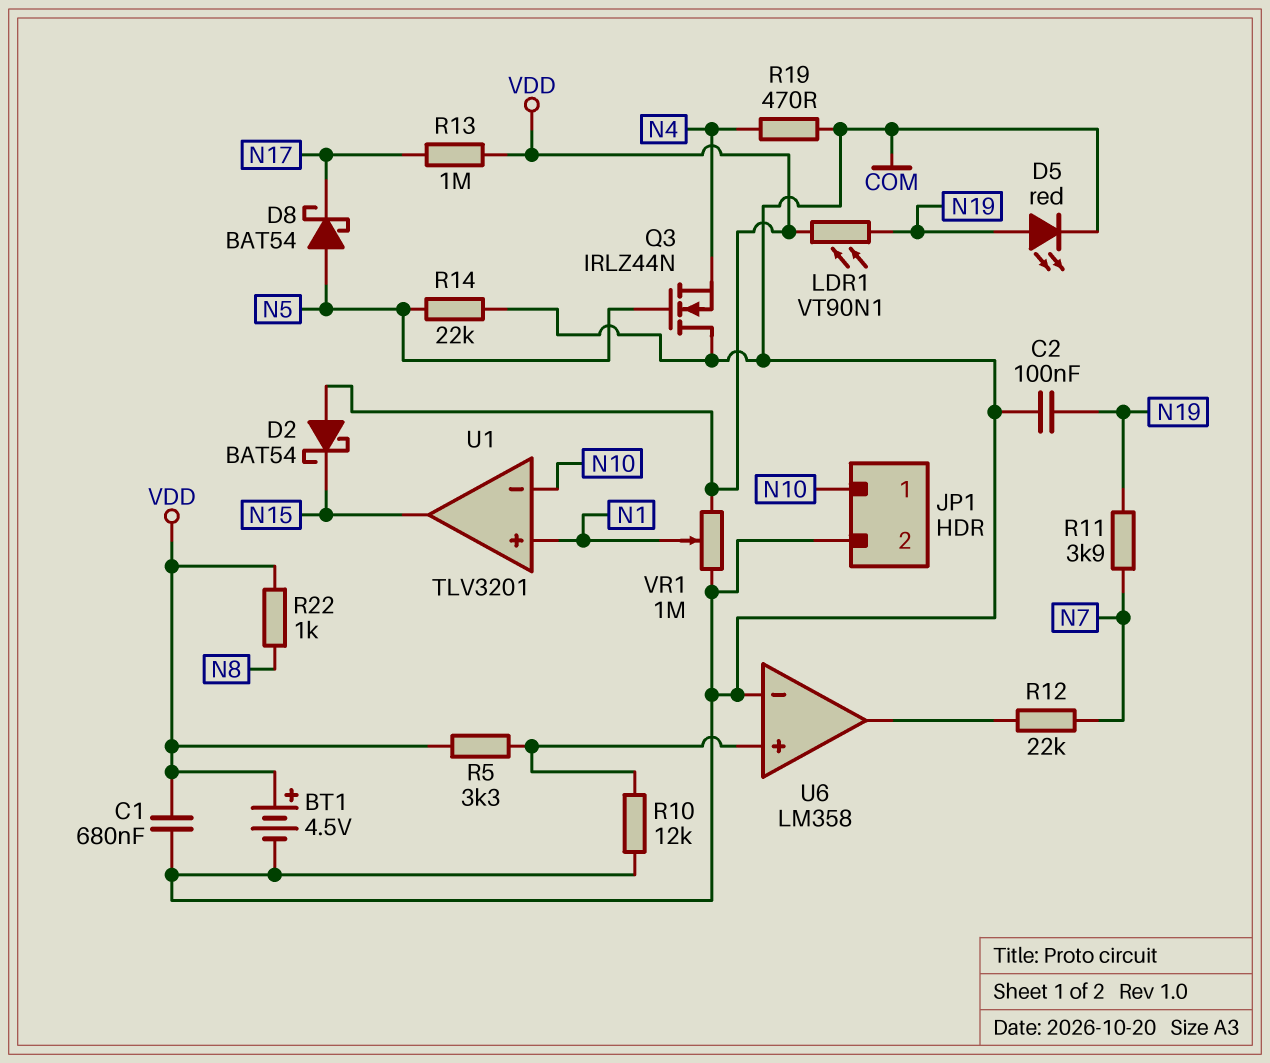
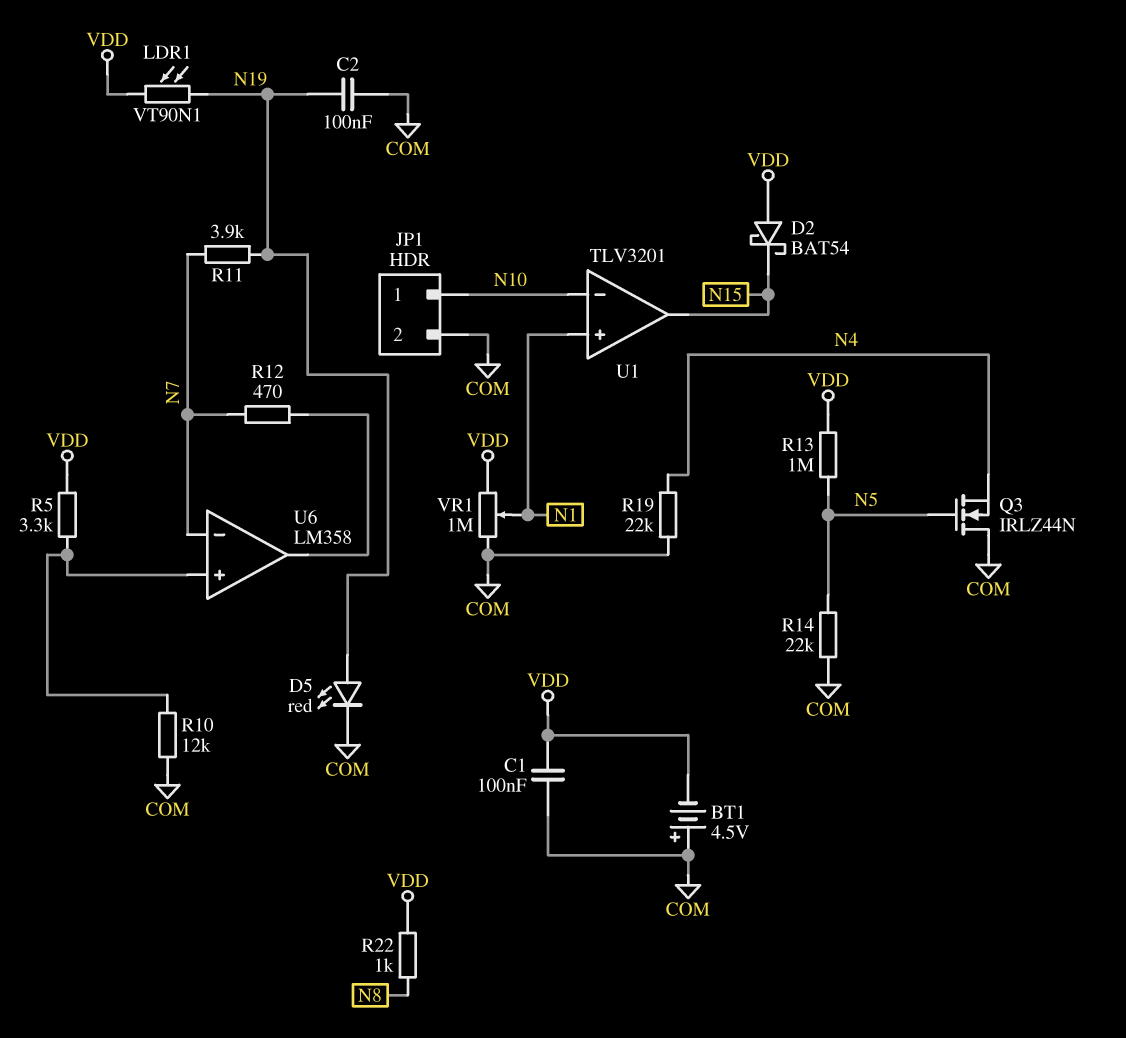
BT1: 4.5V (plus VDD, minus COM) -> 4.5V (plus COM, minus VDD)
C1: 680nF (COM, VDD) -> 100nF (COM, VDD)
D8: schottky BAT54 (A N5, K N17) -> none
R12: 22k (N7, U6/out) -> 470 (N7, U6/out)
R13: 1M (N17, VDD) -> 1M (N5, VDD)
R19: 470 (COM, N4) -> 22k (COM, N4)
U6 pin in-: COM -> N7

